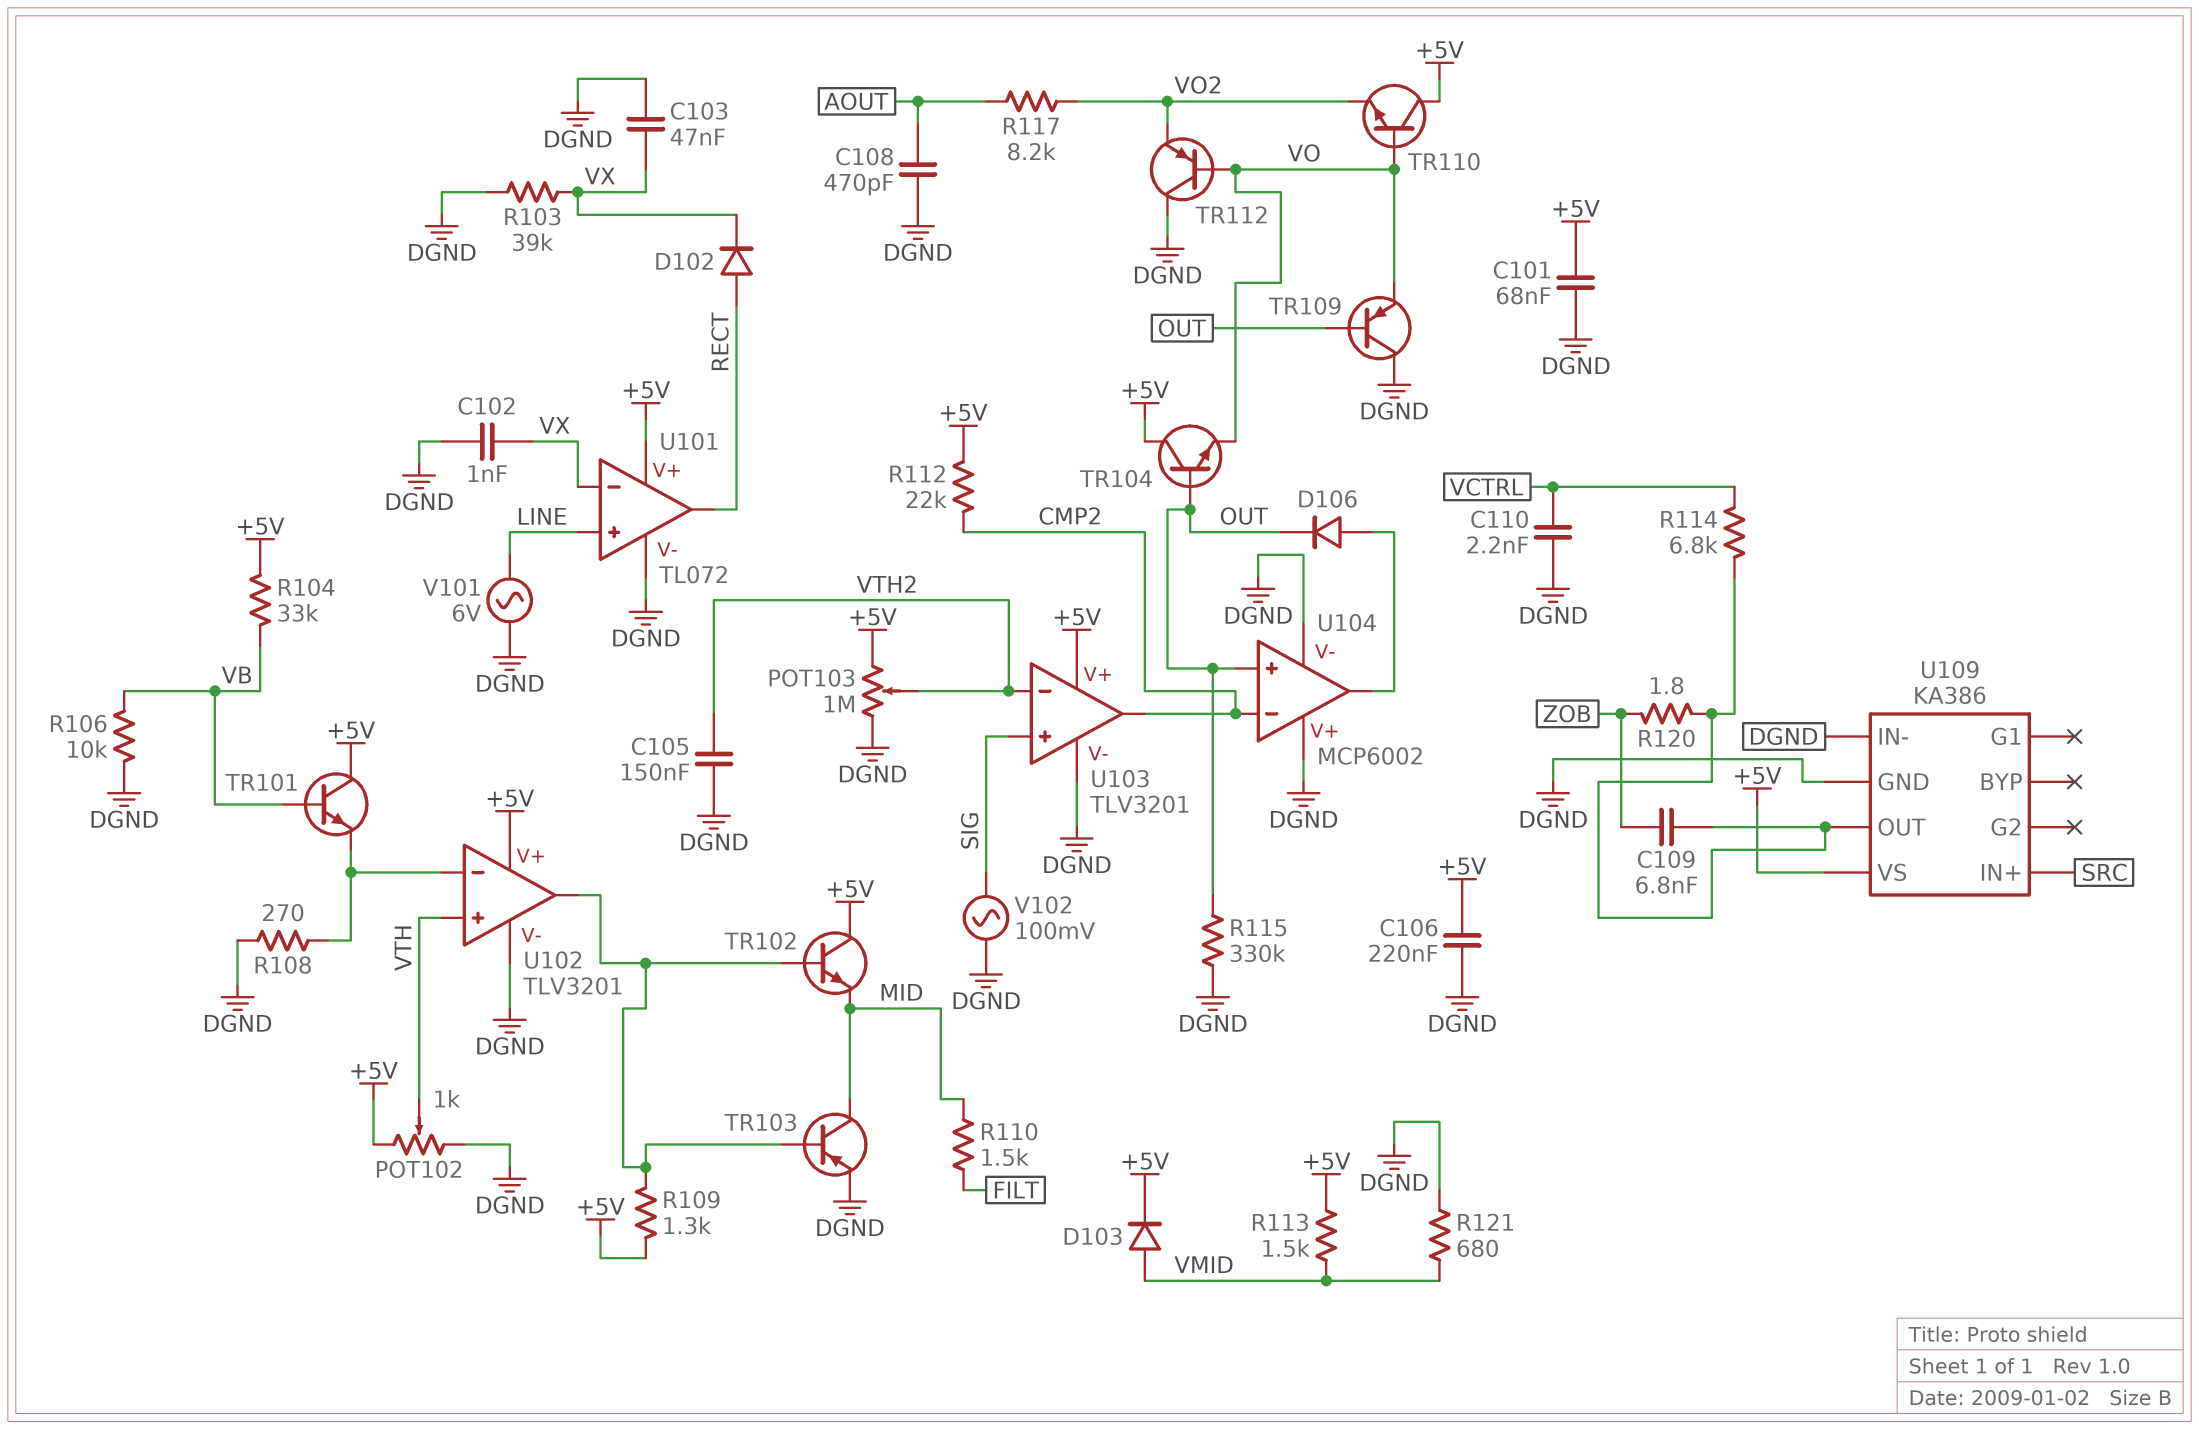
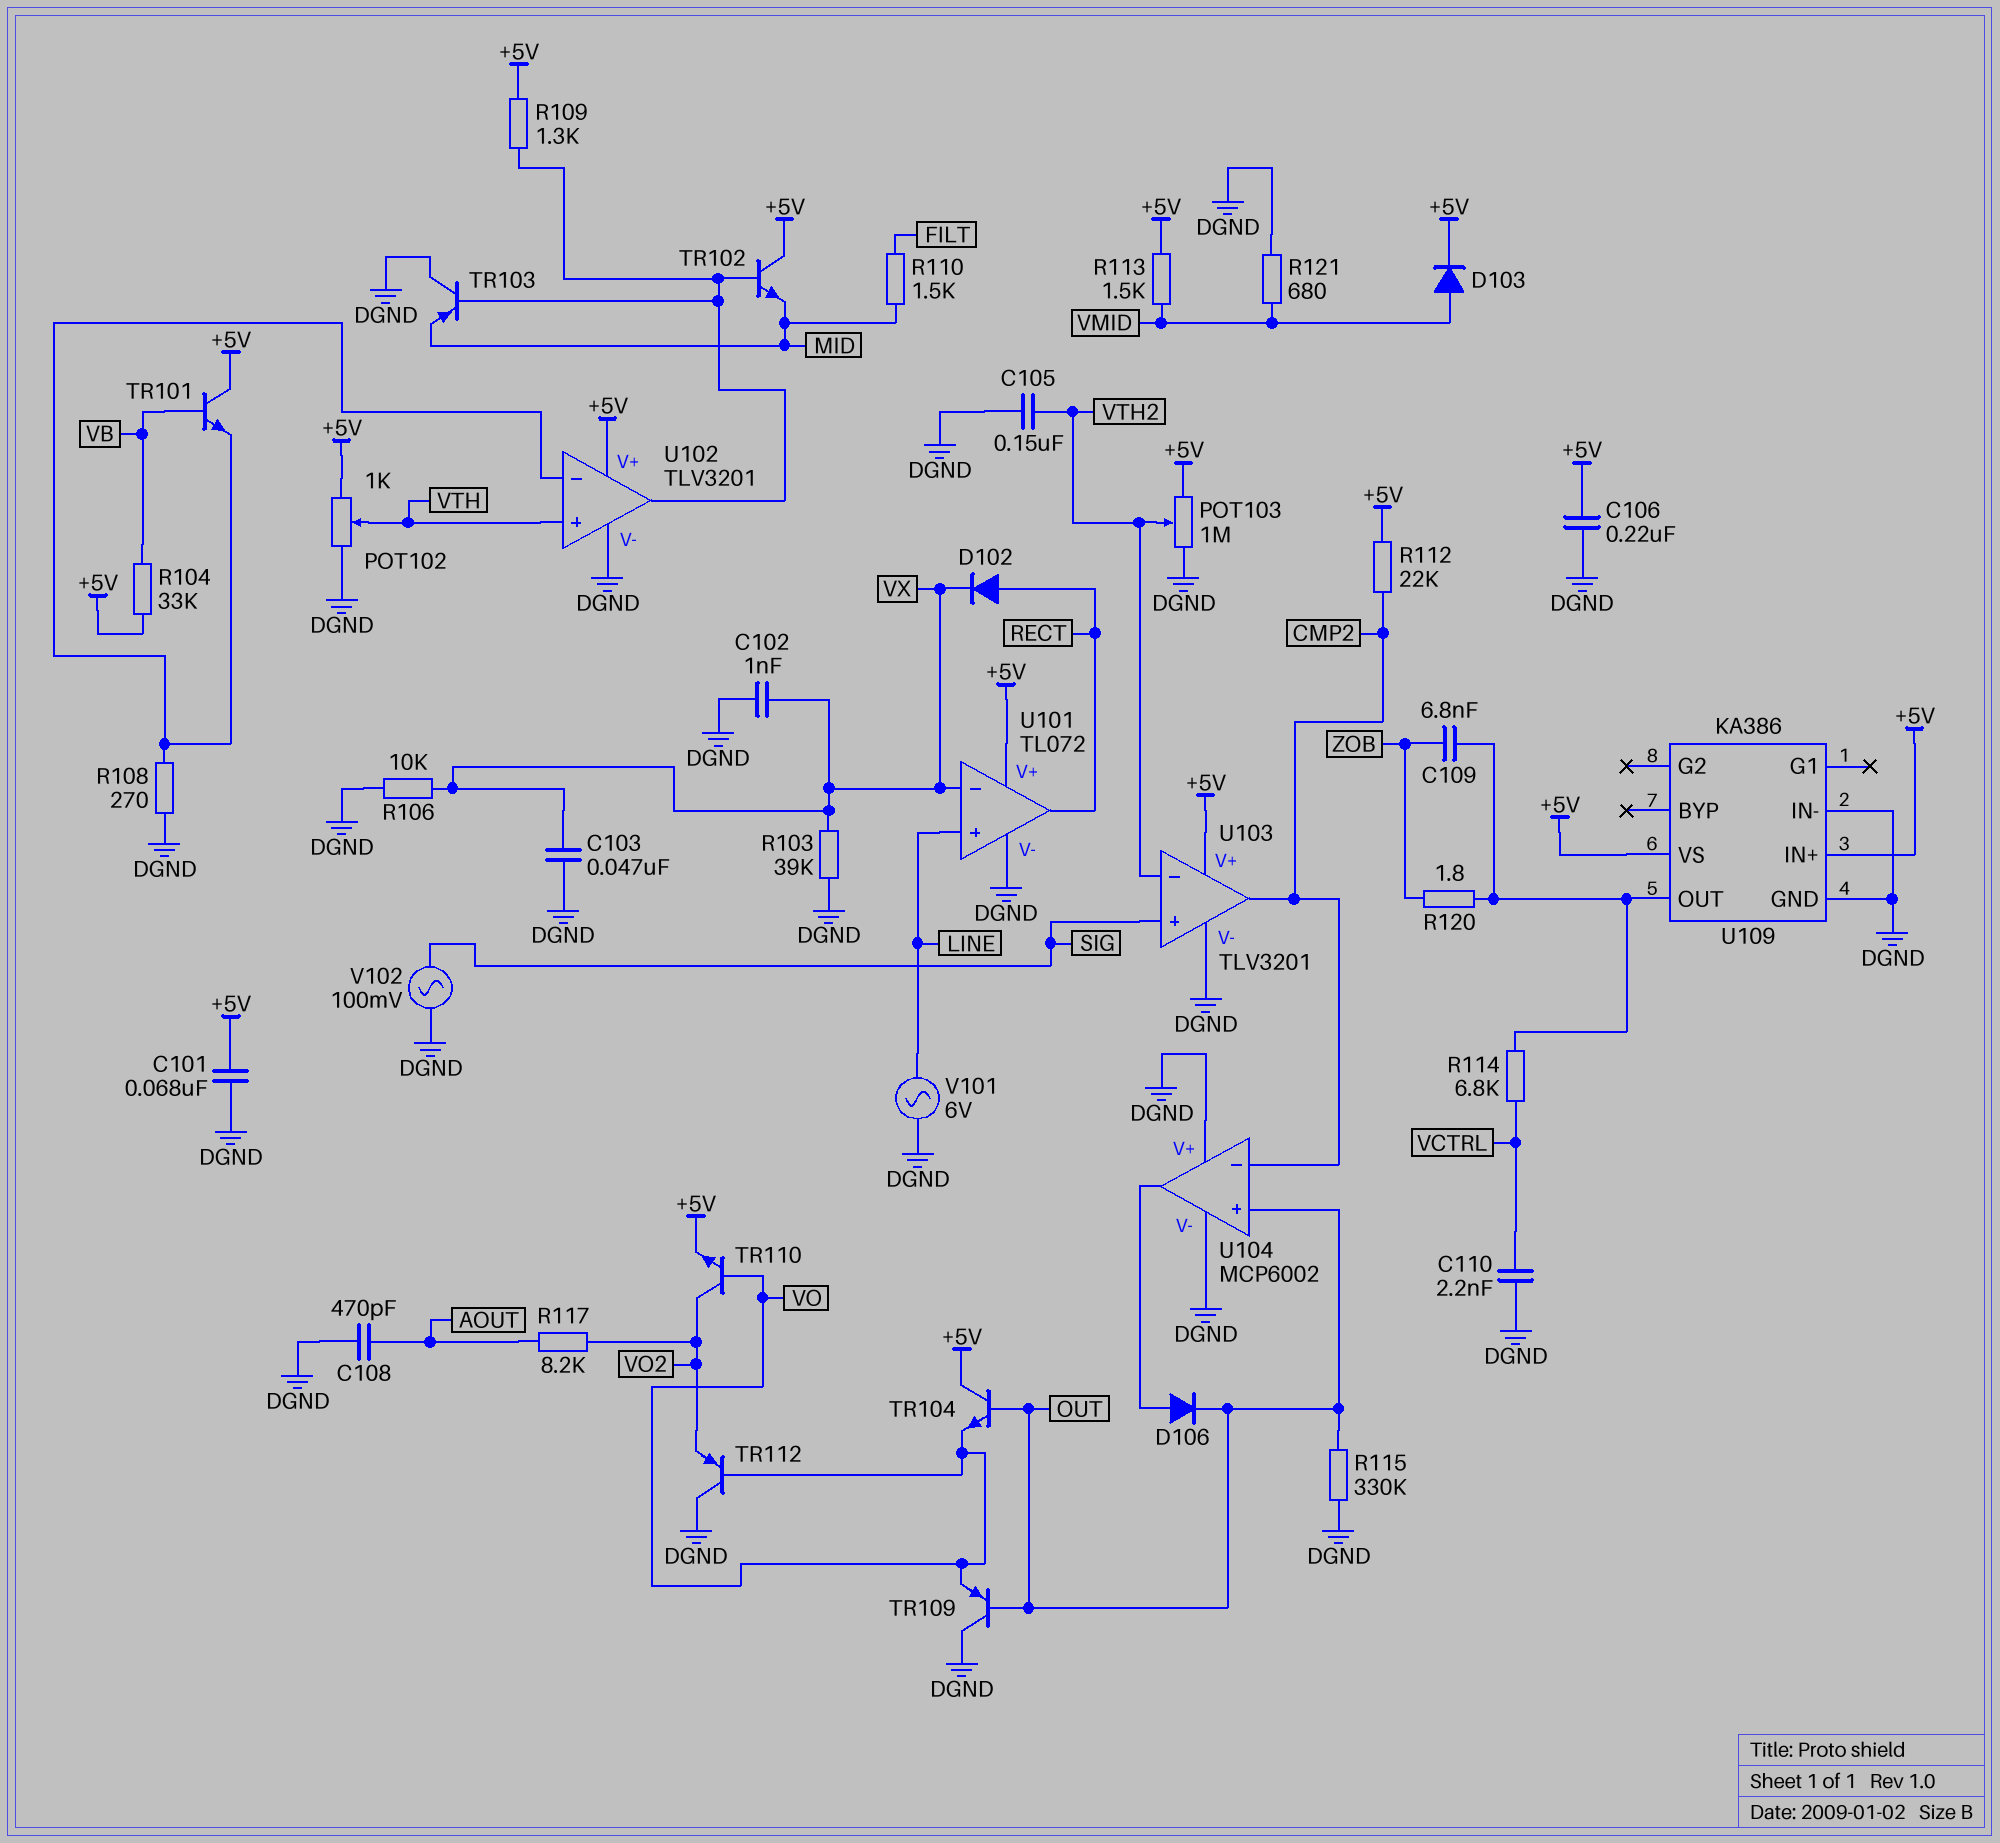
R106: 10k (DGND, VB) -> 10k (DGND, VX)
TR103: PNP (B U102/out, C MID, E DGND) -> PNP (B U102/out, C DGND, E MID)
TR110: NPN (B VO, C +5V, E VO2) -> NPN (B VO, C VO2, E +5V)
U109 pin IN+: SRC -> +5V

